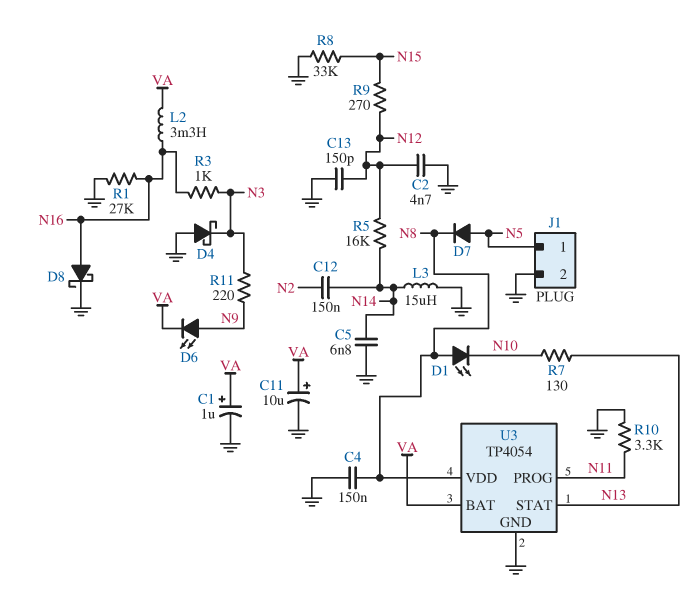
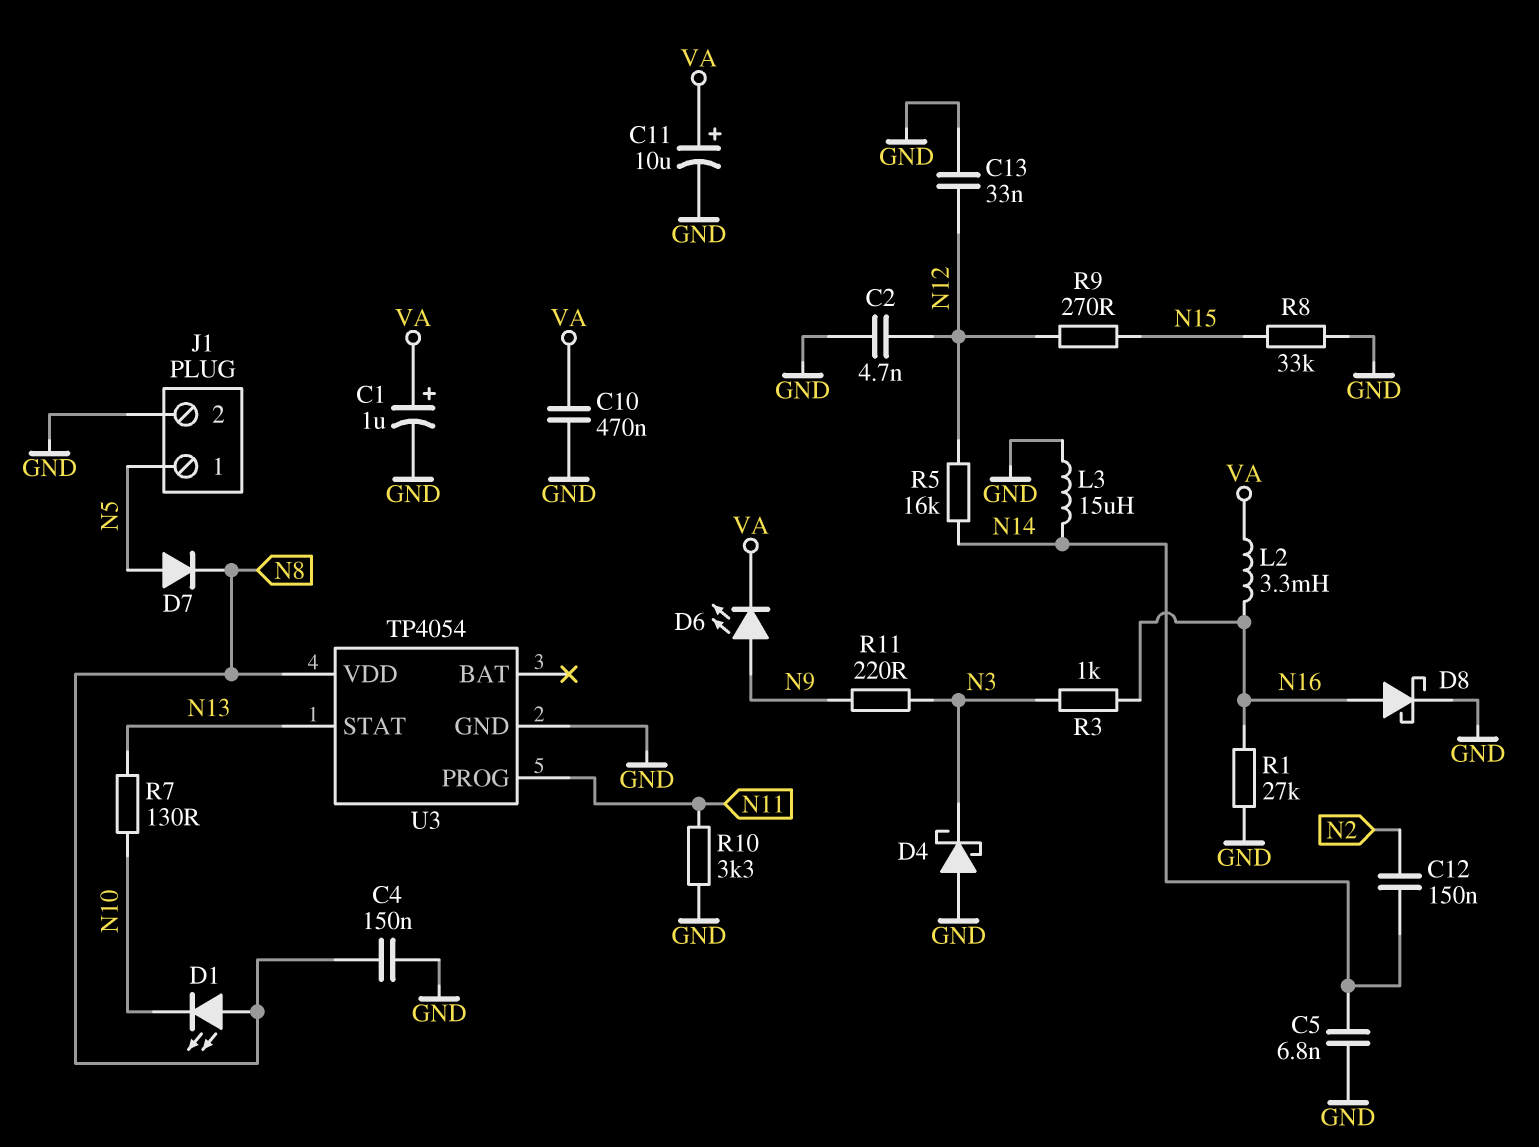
C10: none -> 470nF (GND, VA)
C13: 150pF (GND, N12) -> 33nF (GND, N12)
U3 pin BAT: VA -> none

